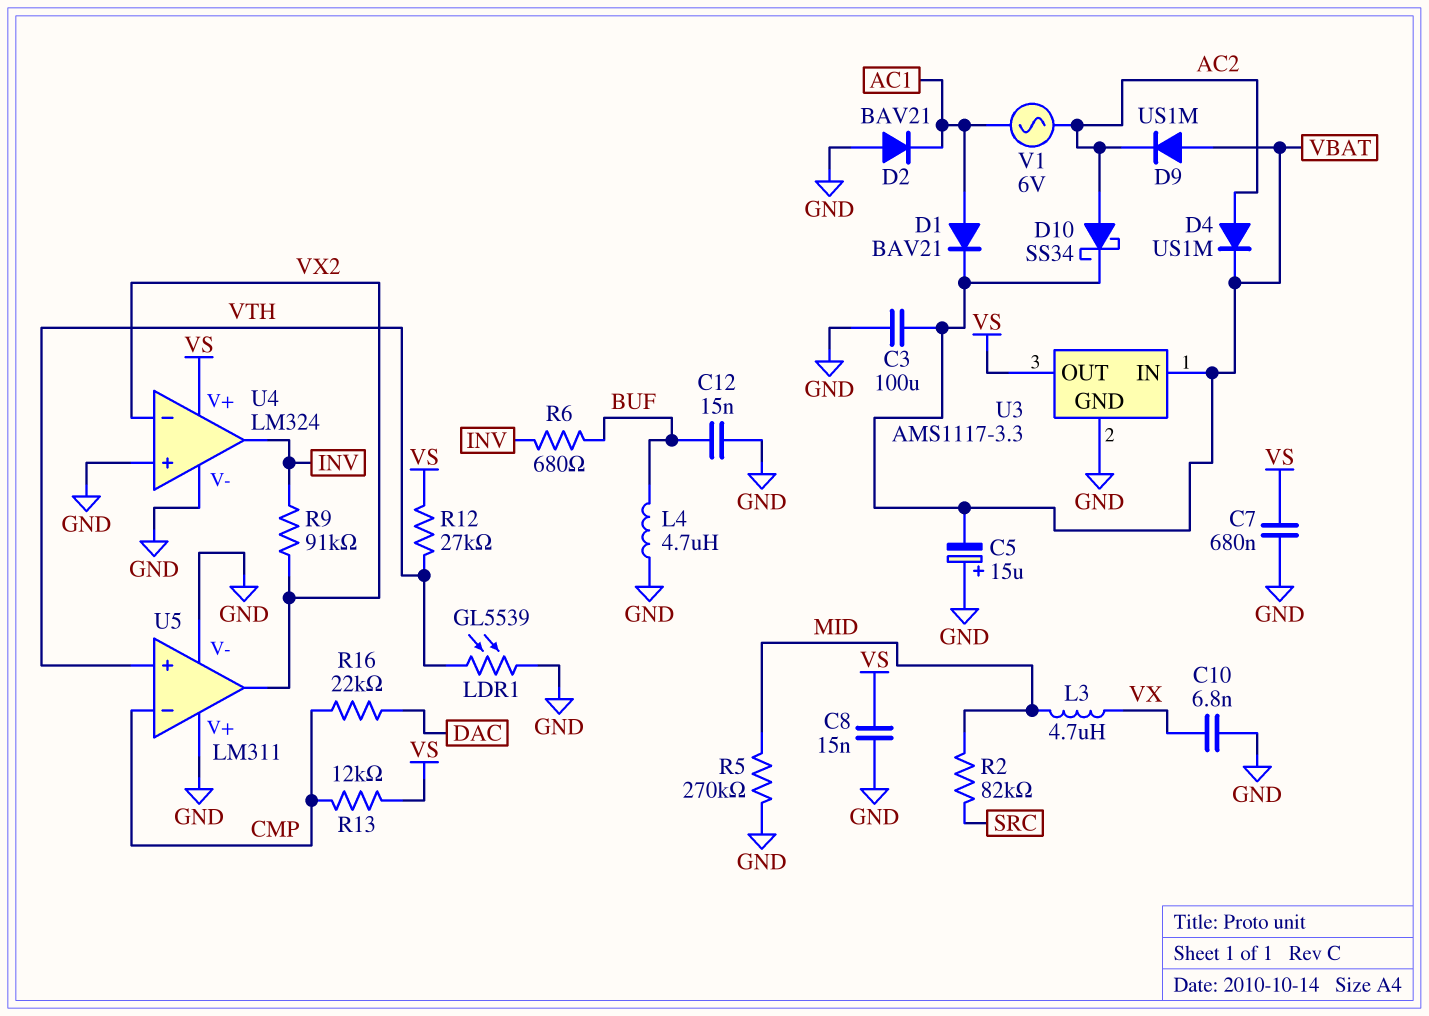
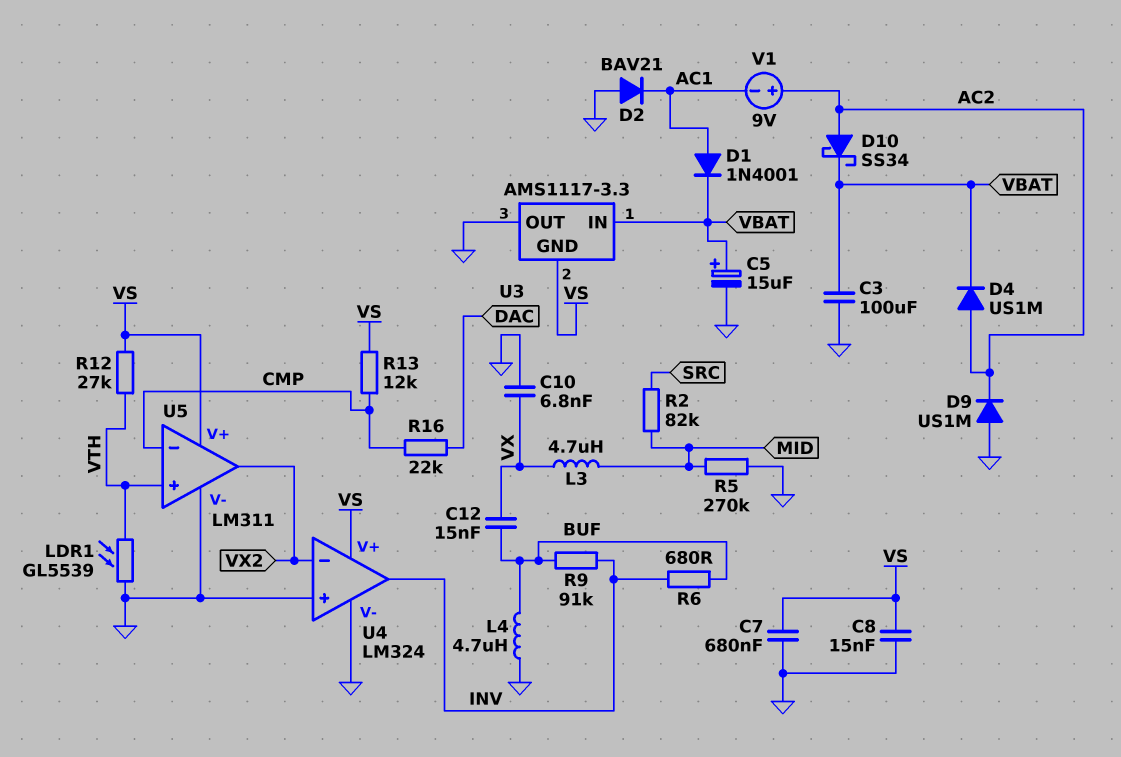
C5: 15uF (plus GND, minus VBAT) -> 15uF (plus VBAT, minus GND)
C12: 15nF (BUF, GND) -> 15nF (BUF, VX)
D1: diode BAV21 (A AC1, K VBAT) -> diode 1N4001 (A AC1, K VBAT)
D9: diode US1M (A VBAT, K AC2) -> diode US1M (A GND, K AC2)
R9: 91k (INV, VX2) -> 91k (BUF, INV)
U3 pin GND: GND -> VS
U3 pin OUT: VS -> GND
U5 pin V+: GND -> VS
V1: AC 6V (AC1, AC2) -> 9V (plus AC2, minus AC1)

